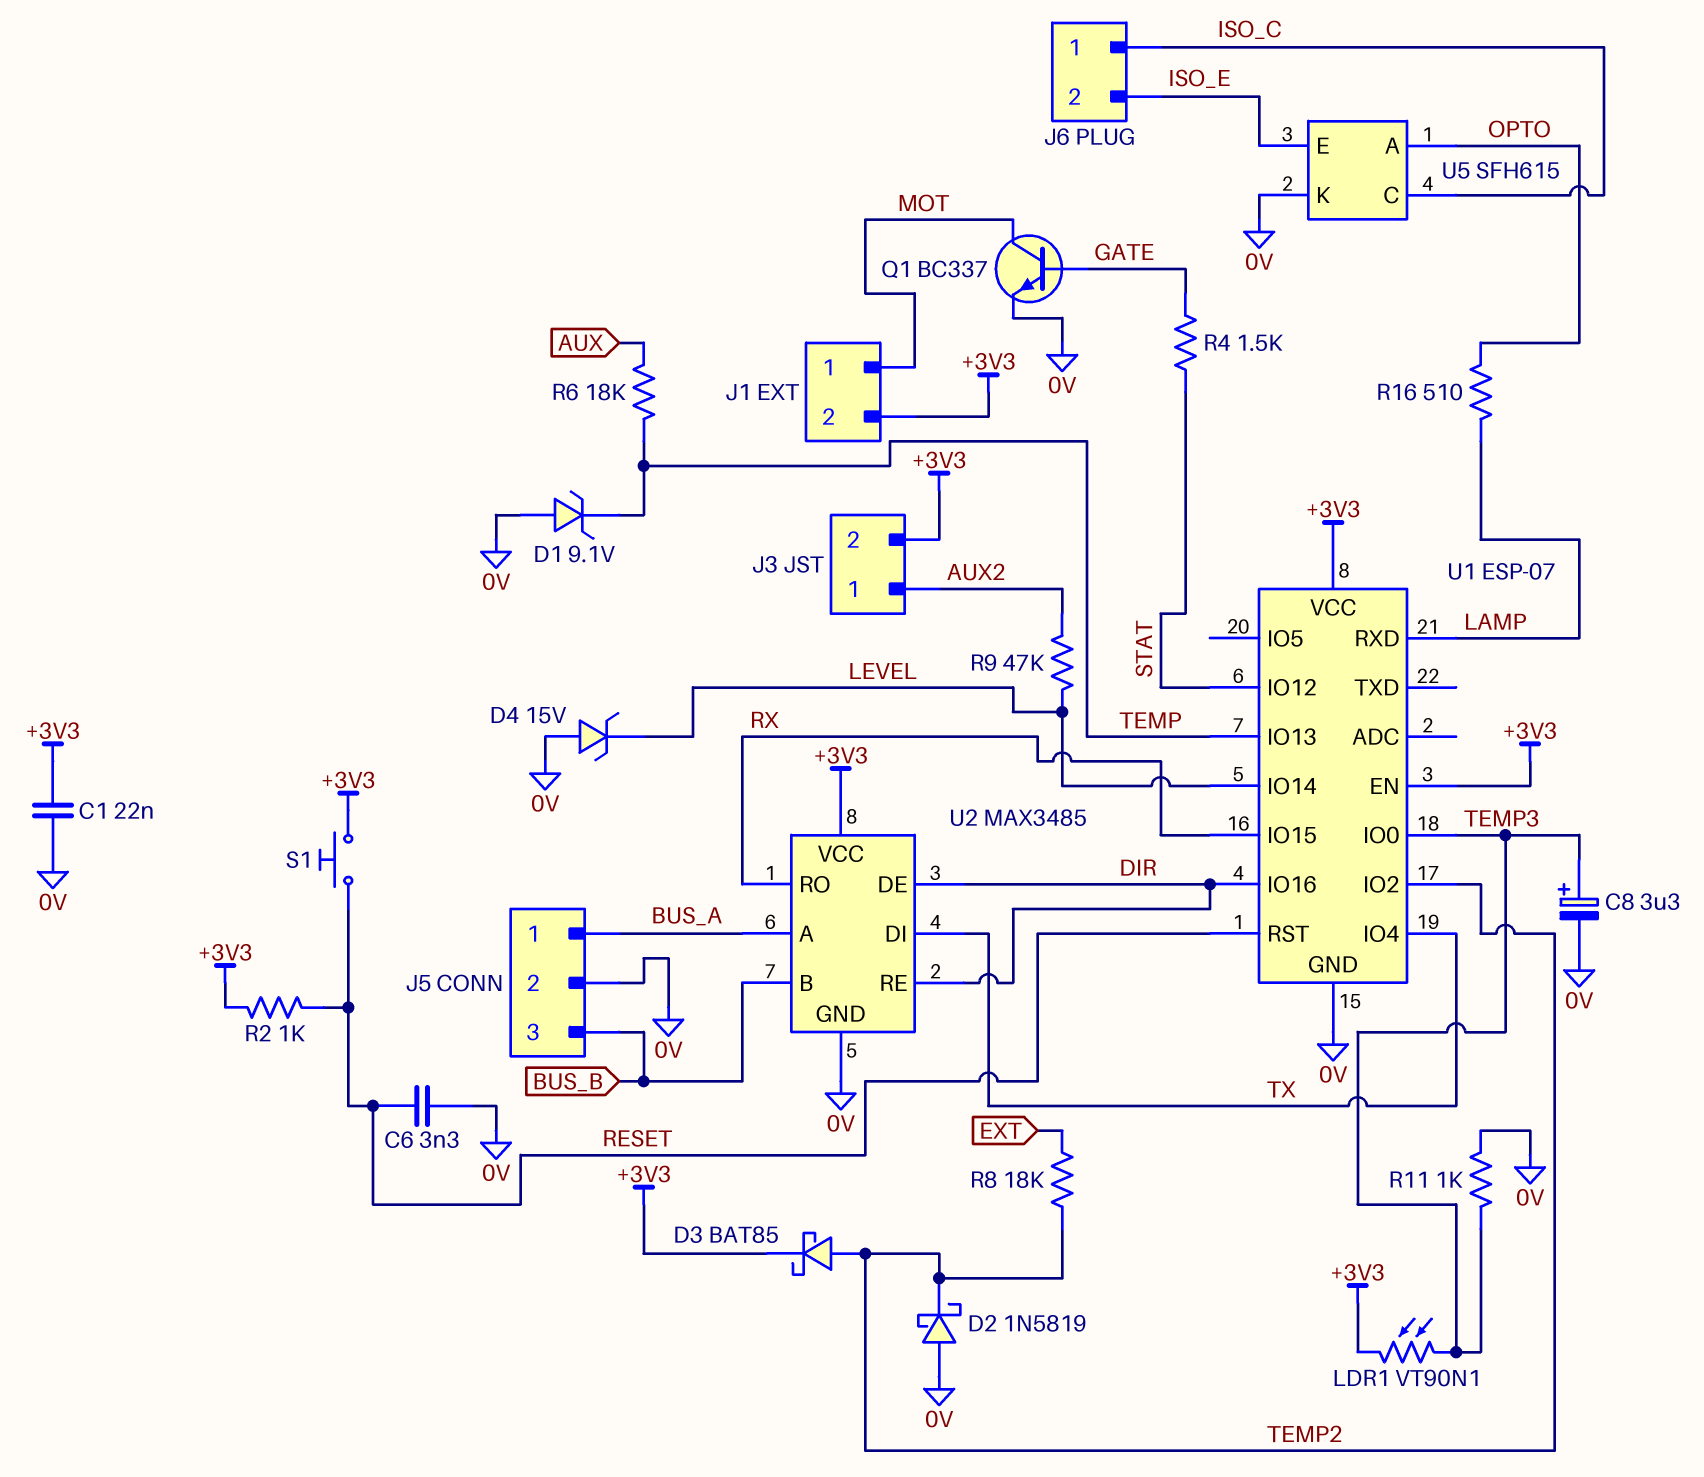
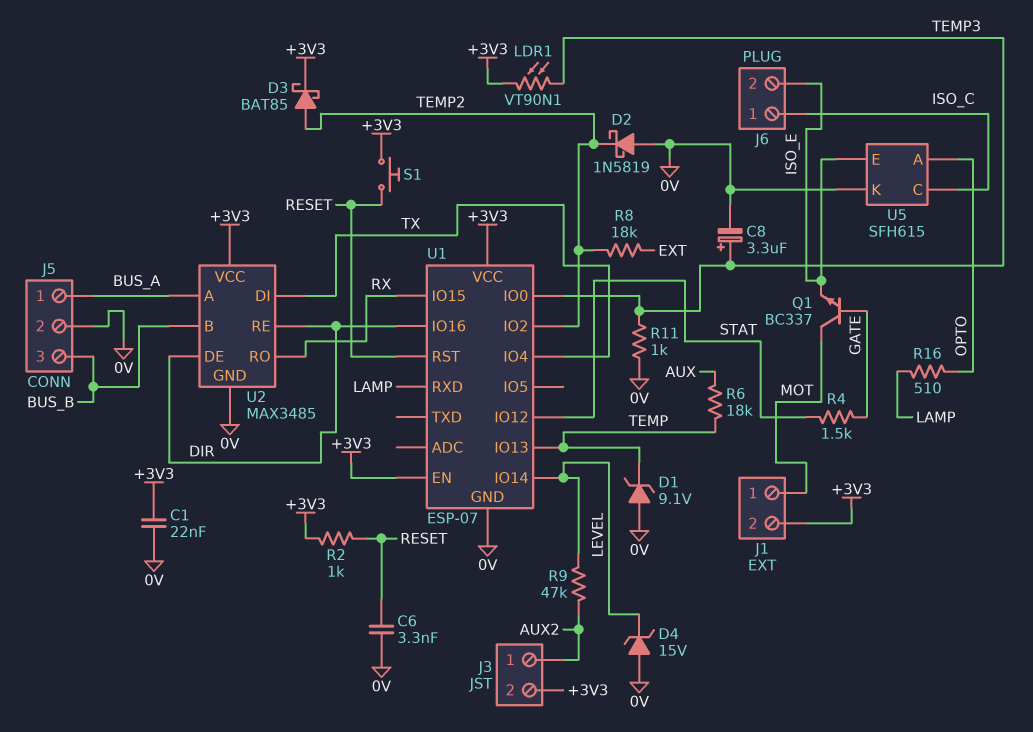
Q1: NPN BC337 (B GATE, C MOT, E 0V) -> NPN BC337 (B GATE, C MOT, E ISO_E)

